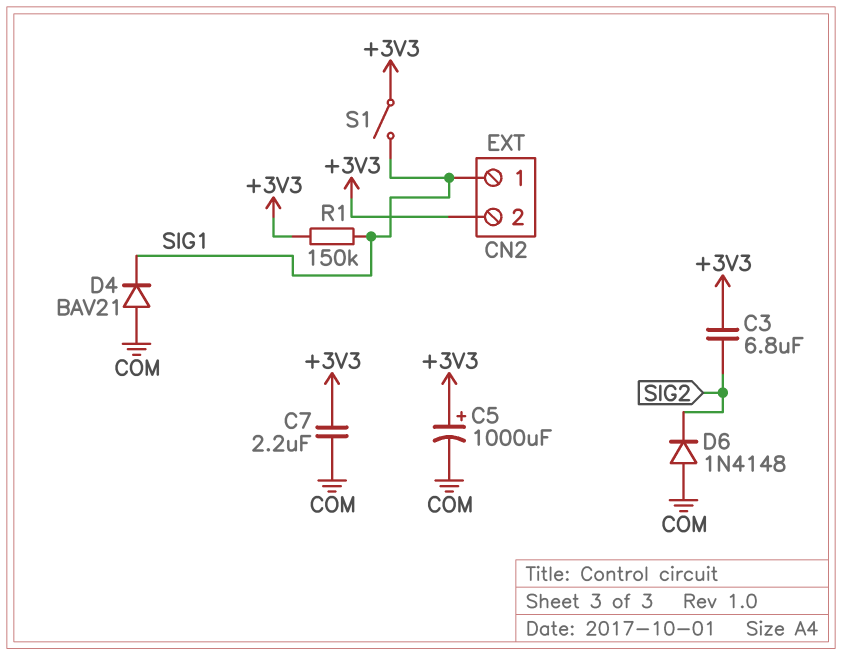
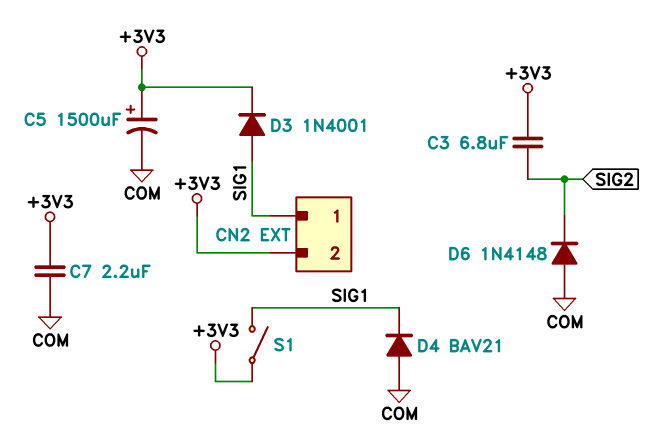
C5: 1000uF (plus +3V3, minus COM) -> 1500uF (plus +3V3, minus COM)
D3: none -> diode 1N4001 (A SIG1, K +3V3)
R1: 150k (+3V3, SIG1) -> none

